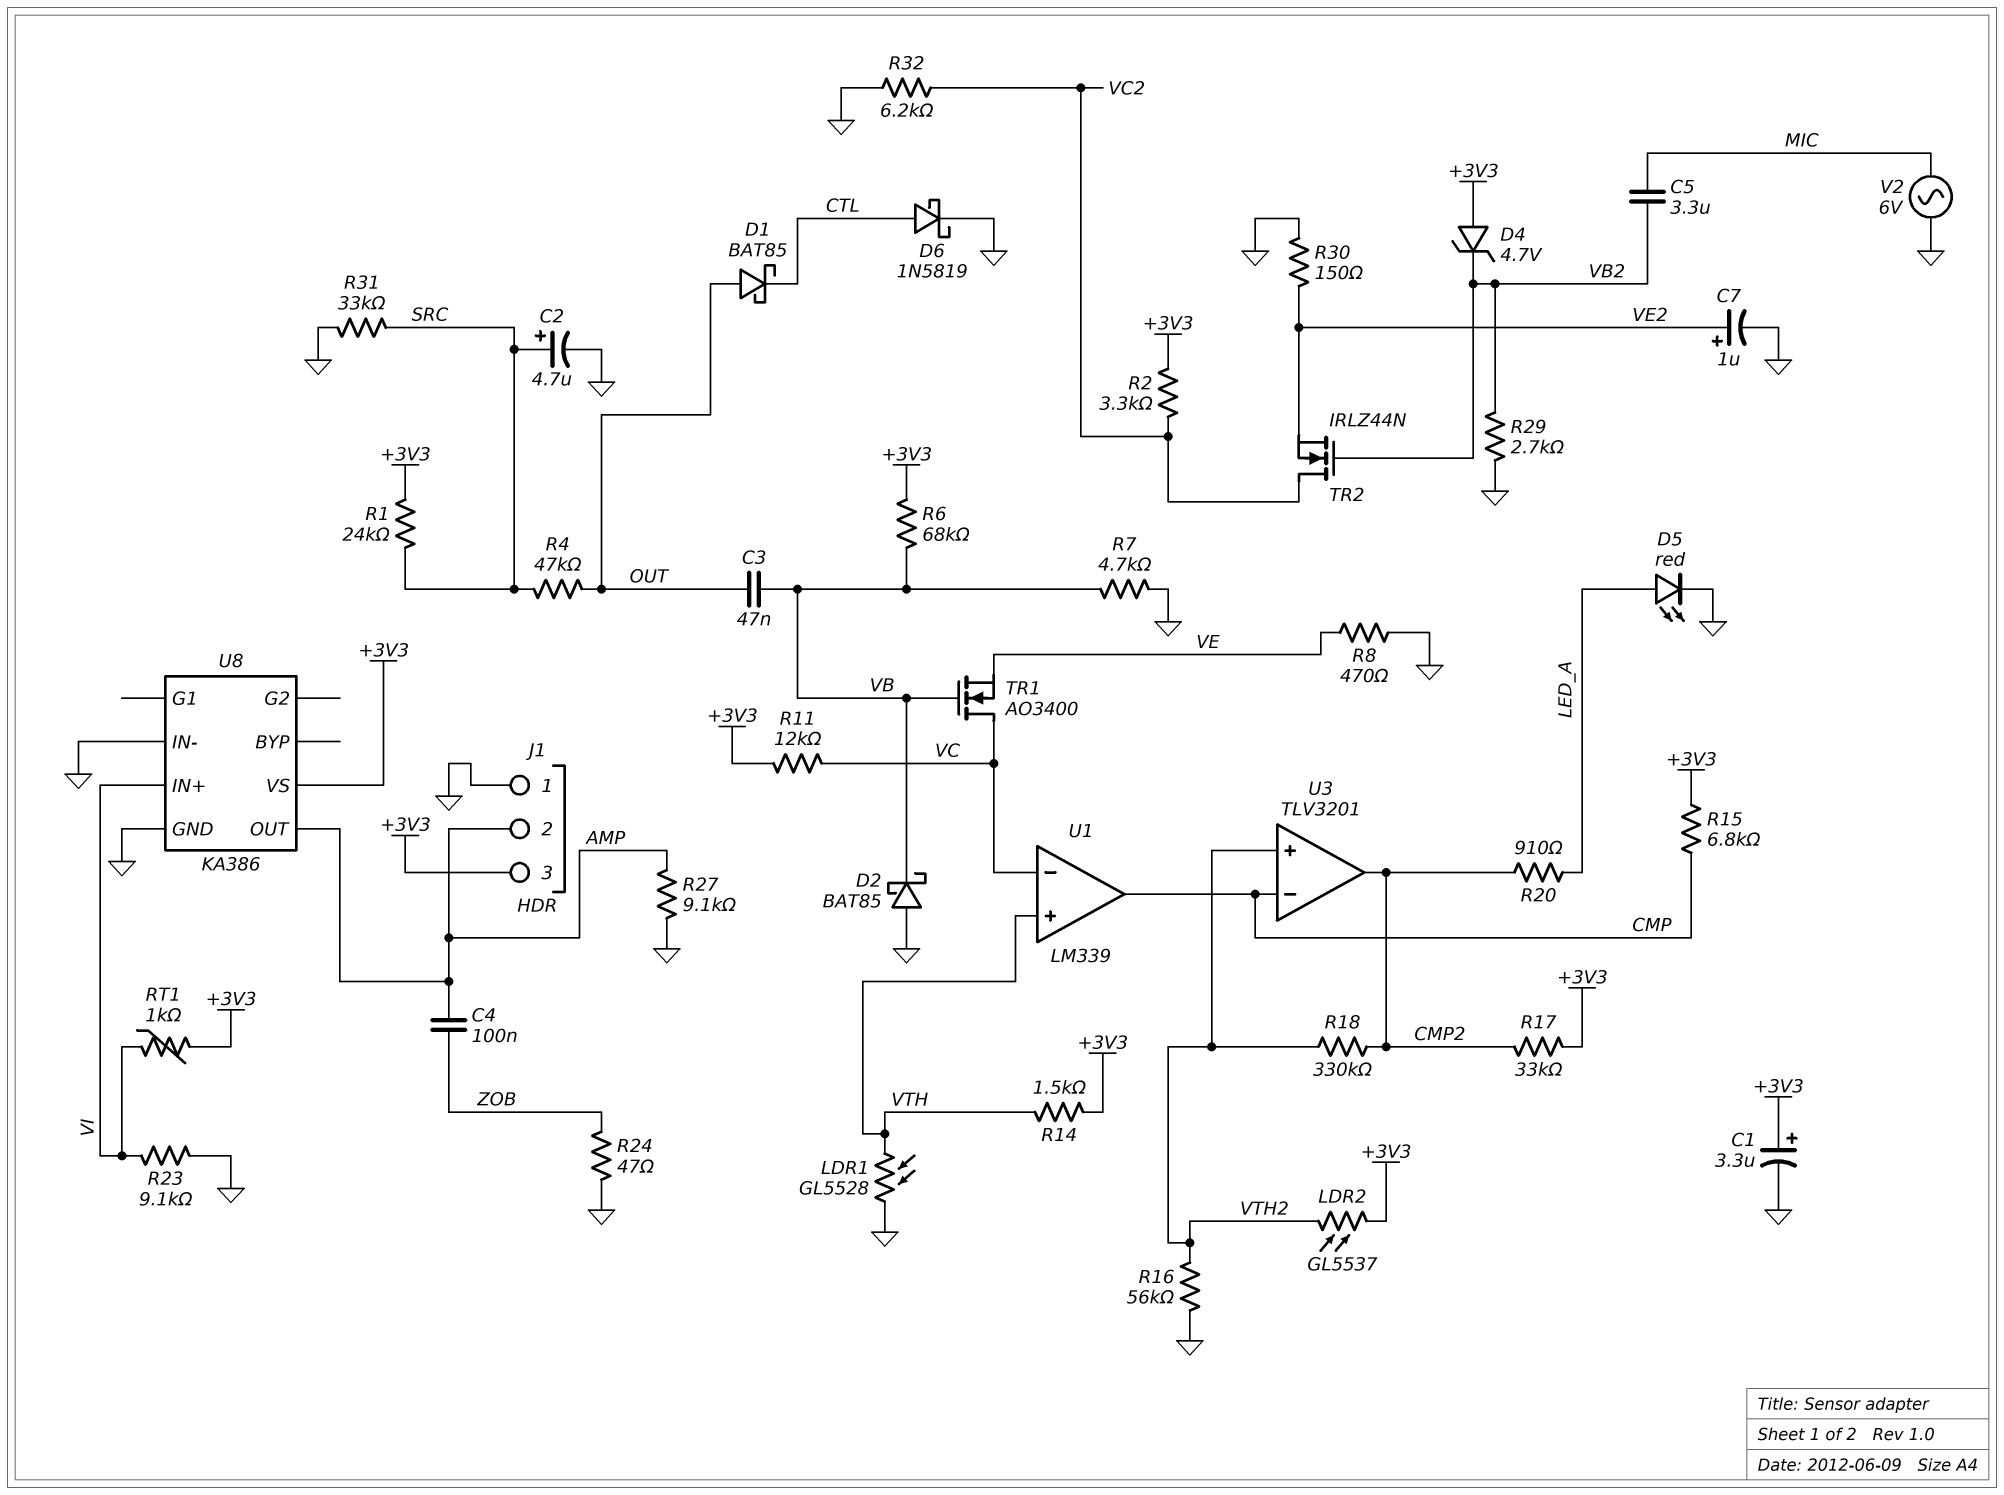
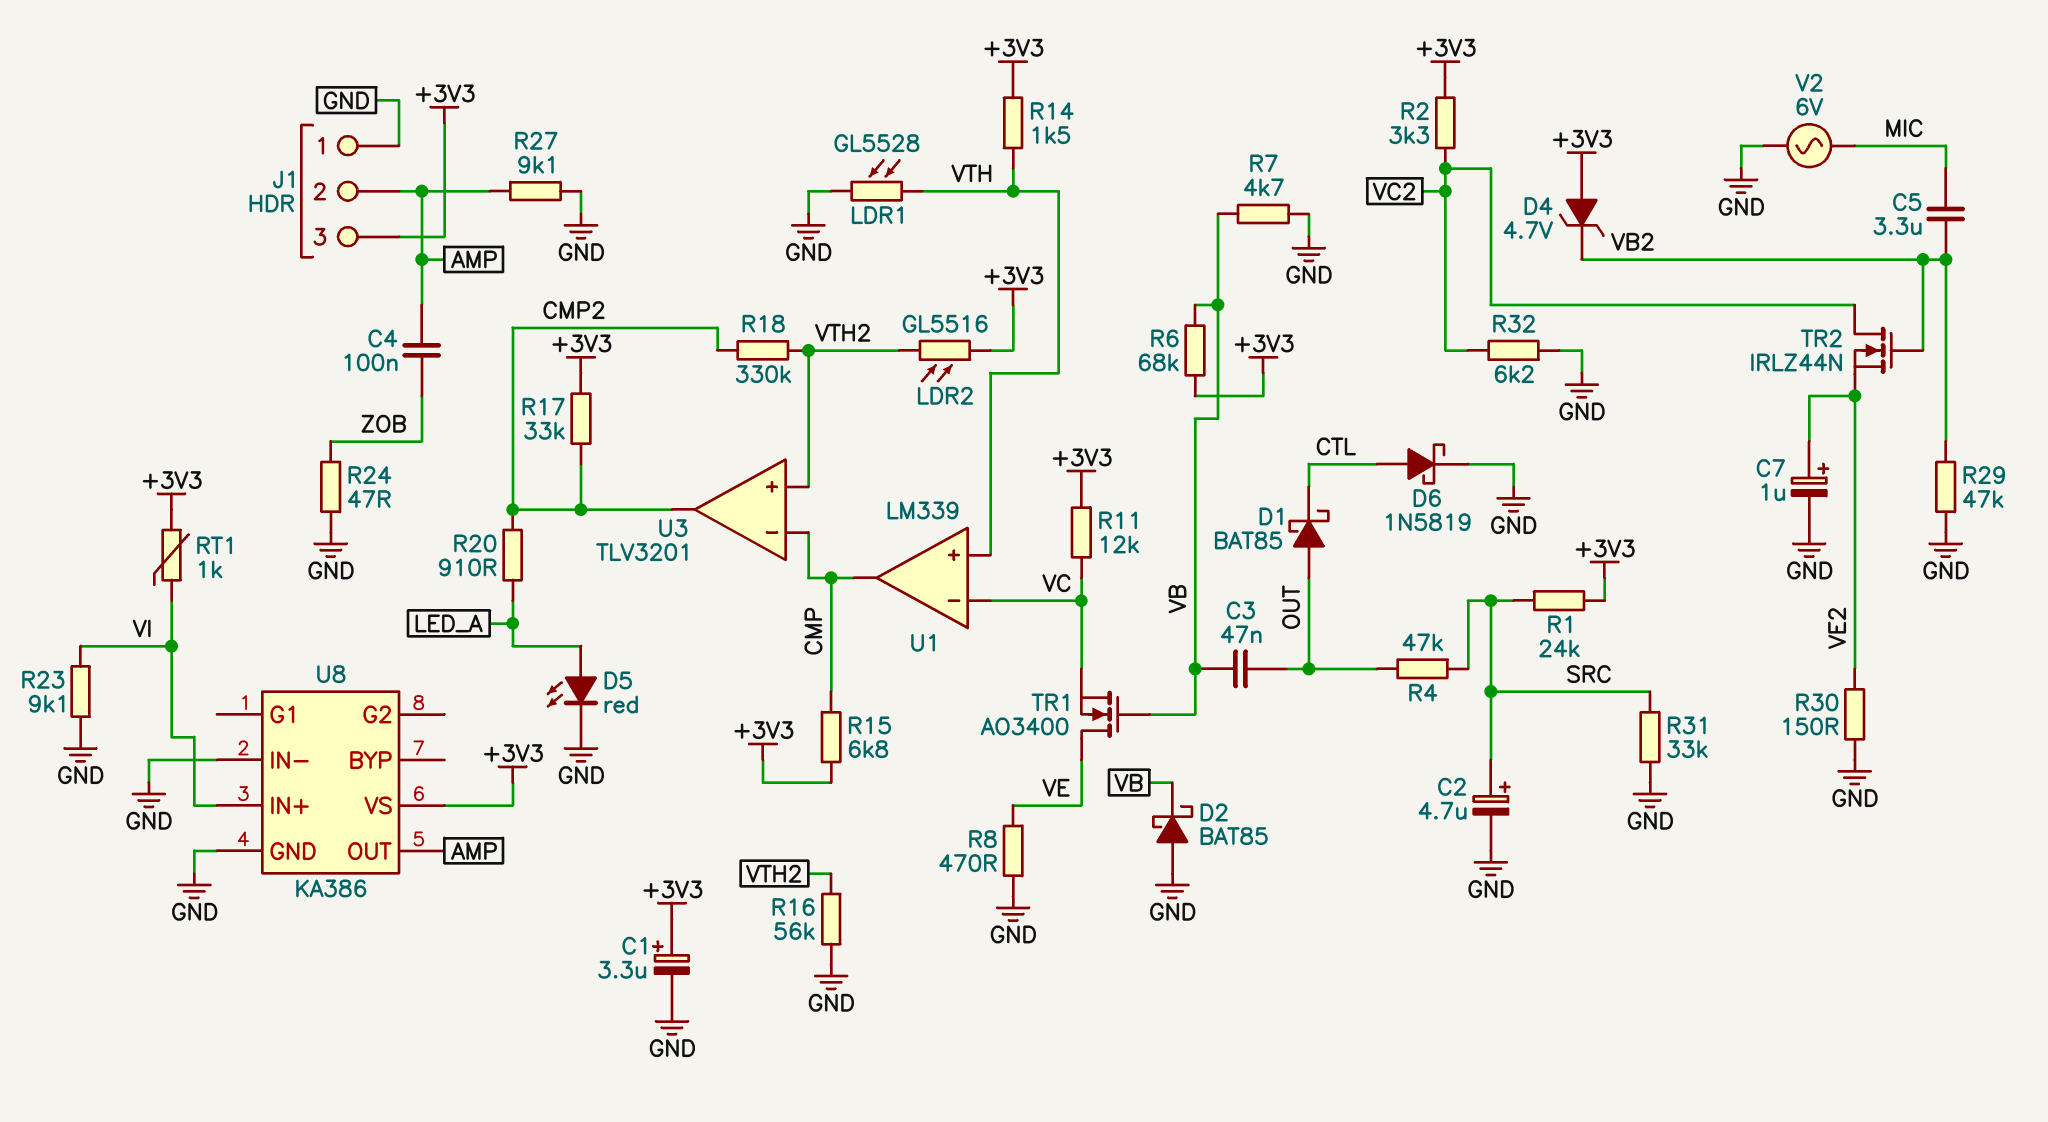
LDR2: GL5537 (+3V3, VTH2) -> GL5516 (+3V3, VTH2)
R29: 2.7k (GND, VB2) -> 47k (GND, VB2)
TR1: NMOS AO3400 (G VB, D VC, S VE) -> NMOS AO3400 (G VB, D VE, S VC)

